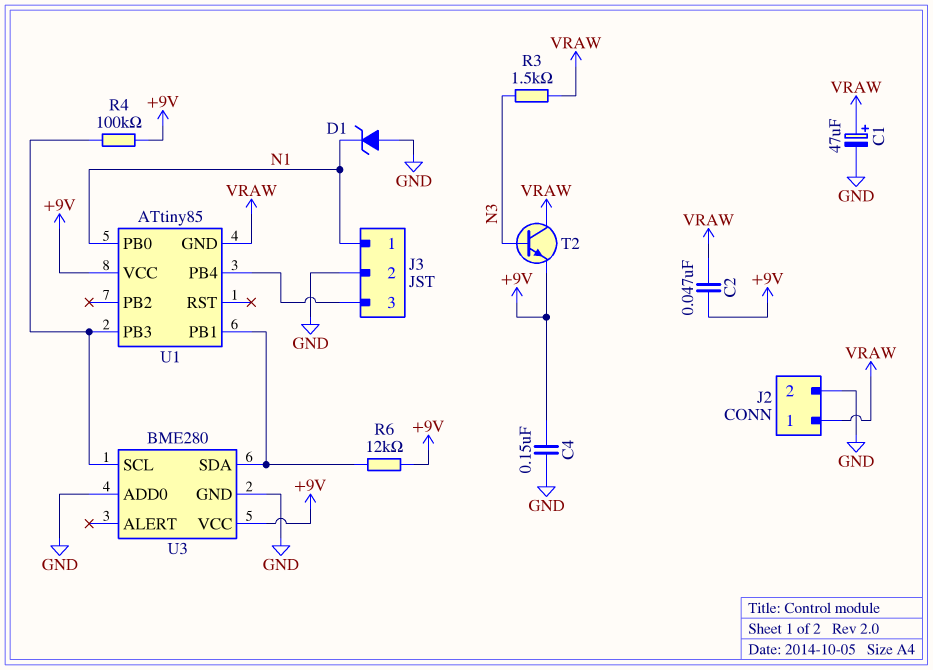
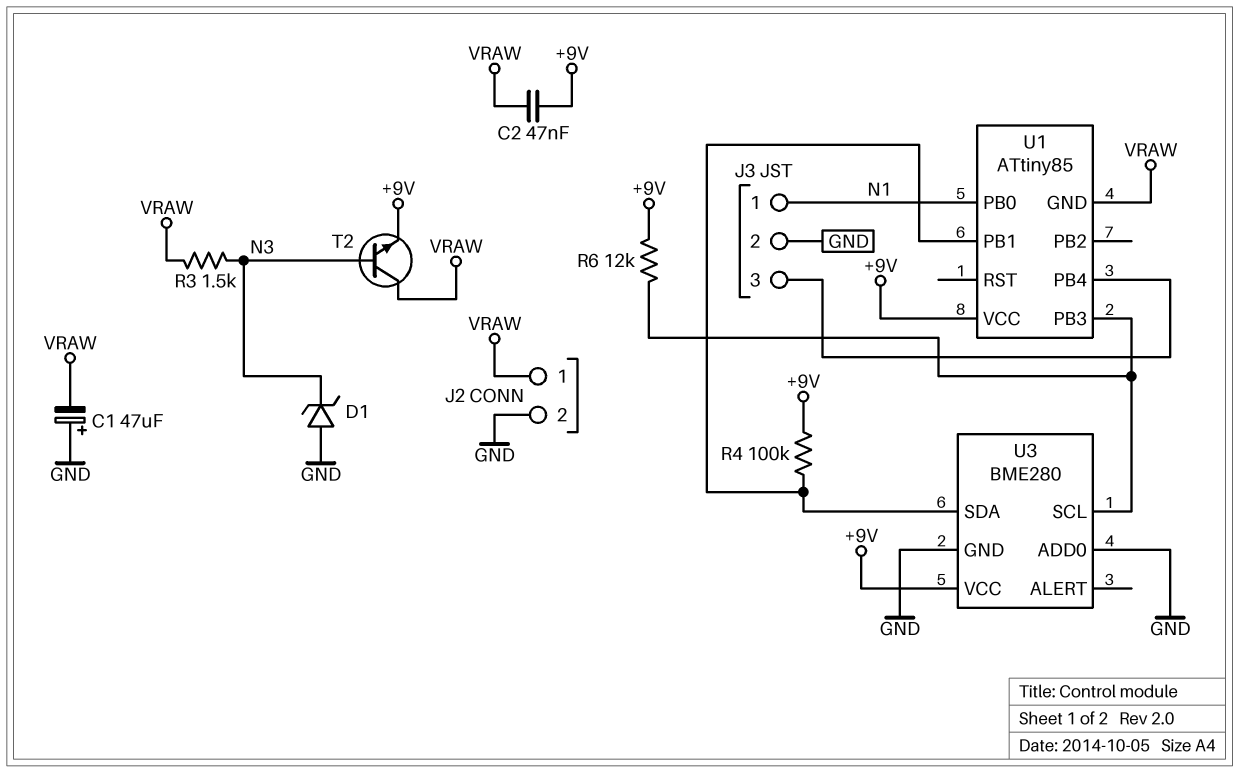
C1: 47uF (plus VRAW, minus GND) -> 47uF (plus GND, minus VRAW)
C4: 150nF (+9V, GND) -> none
D1: zener (A GND, K N1) -> zener (A GND, K N3)
R4: 100k (+9V, U1/PB3) -> 100k (+9V, U1/PB1)
R6: 12k (+9V, U1/PB1) -> 12k (+9V, U1/PB3)

